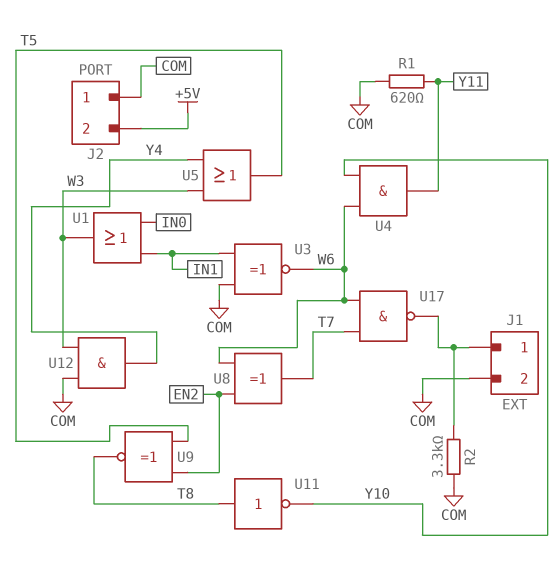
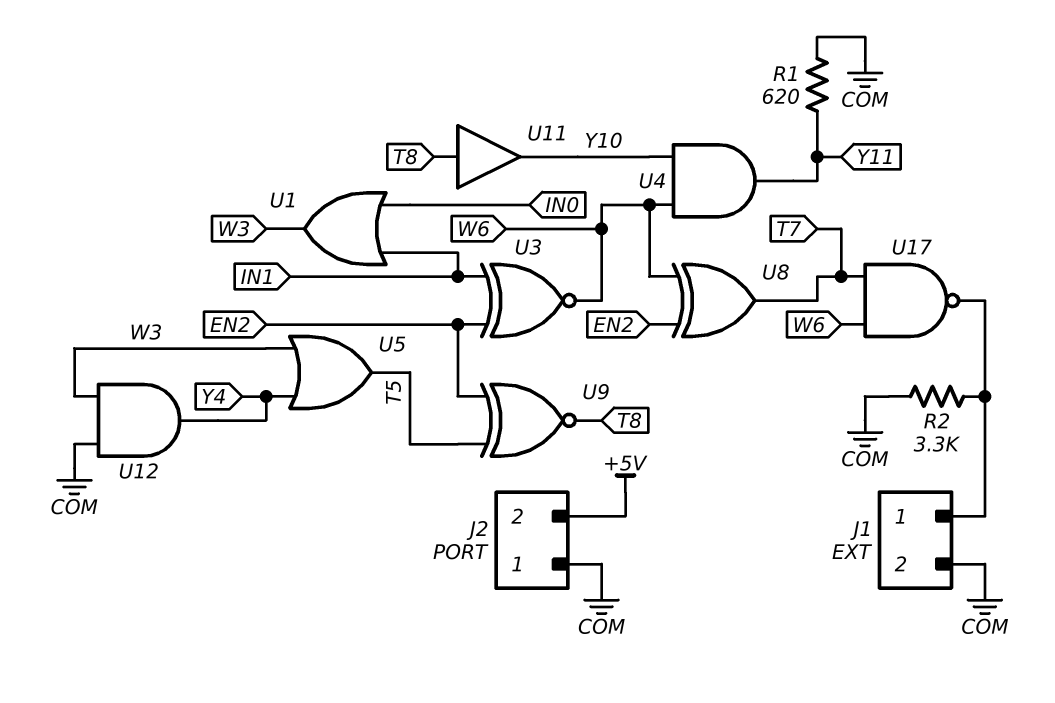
U3: XNOR (in COM, in IN1, out W6) -> XNOR (in EN2, in IN1, out W6)
U11: NOT (in T8, out Y10) -> buffer (in T8, out Y10)

